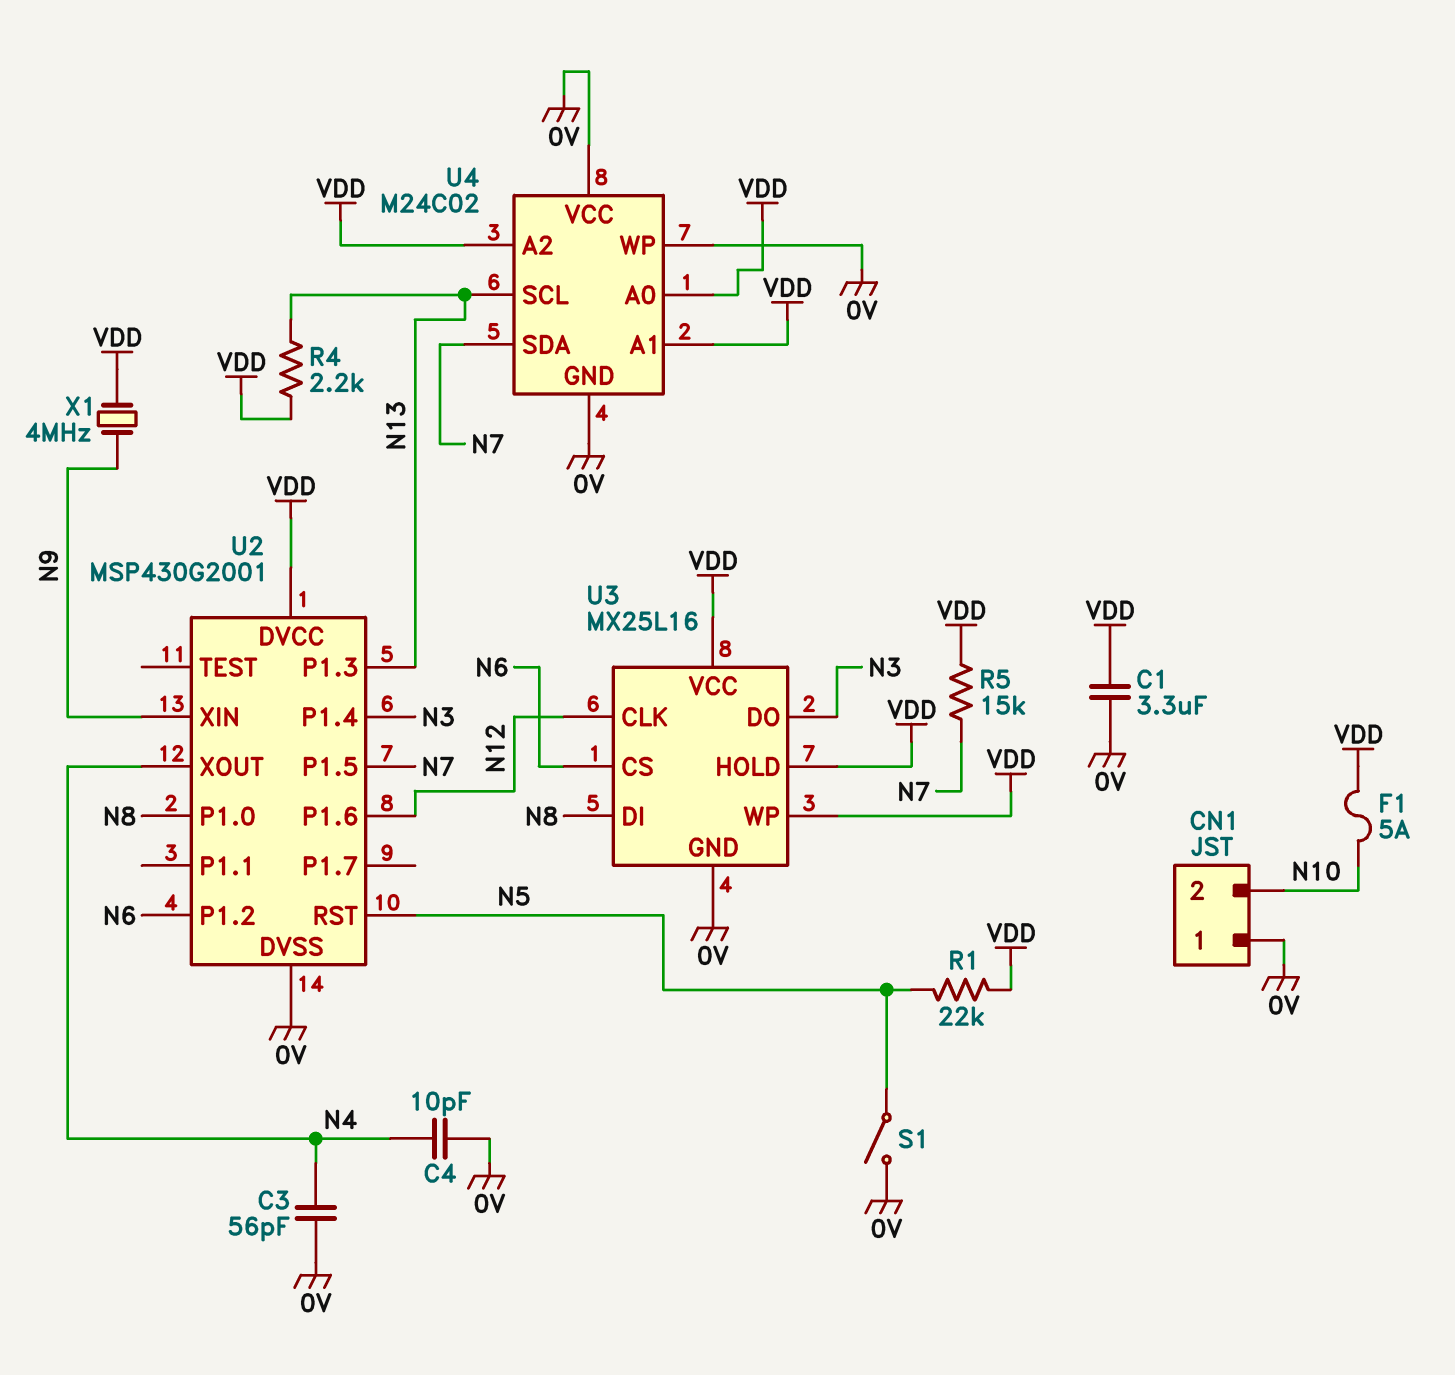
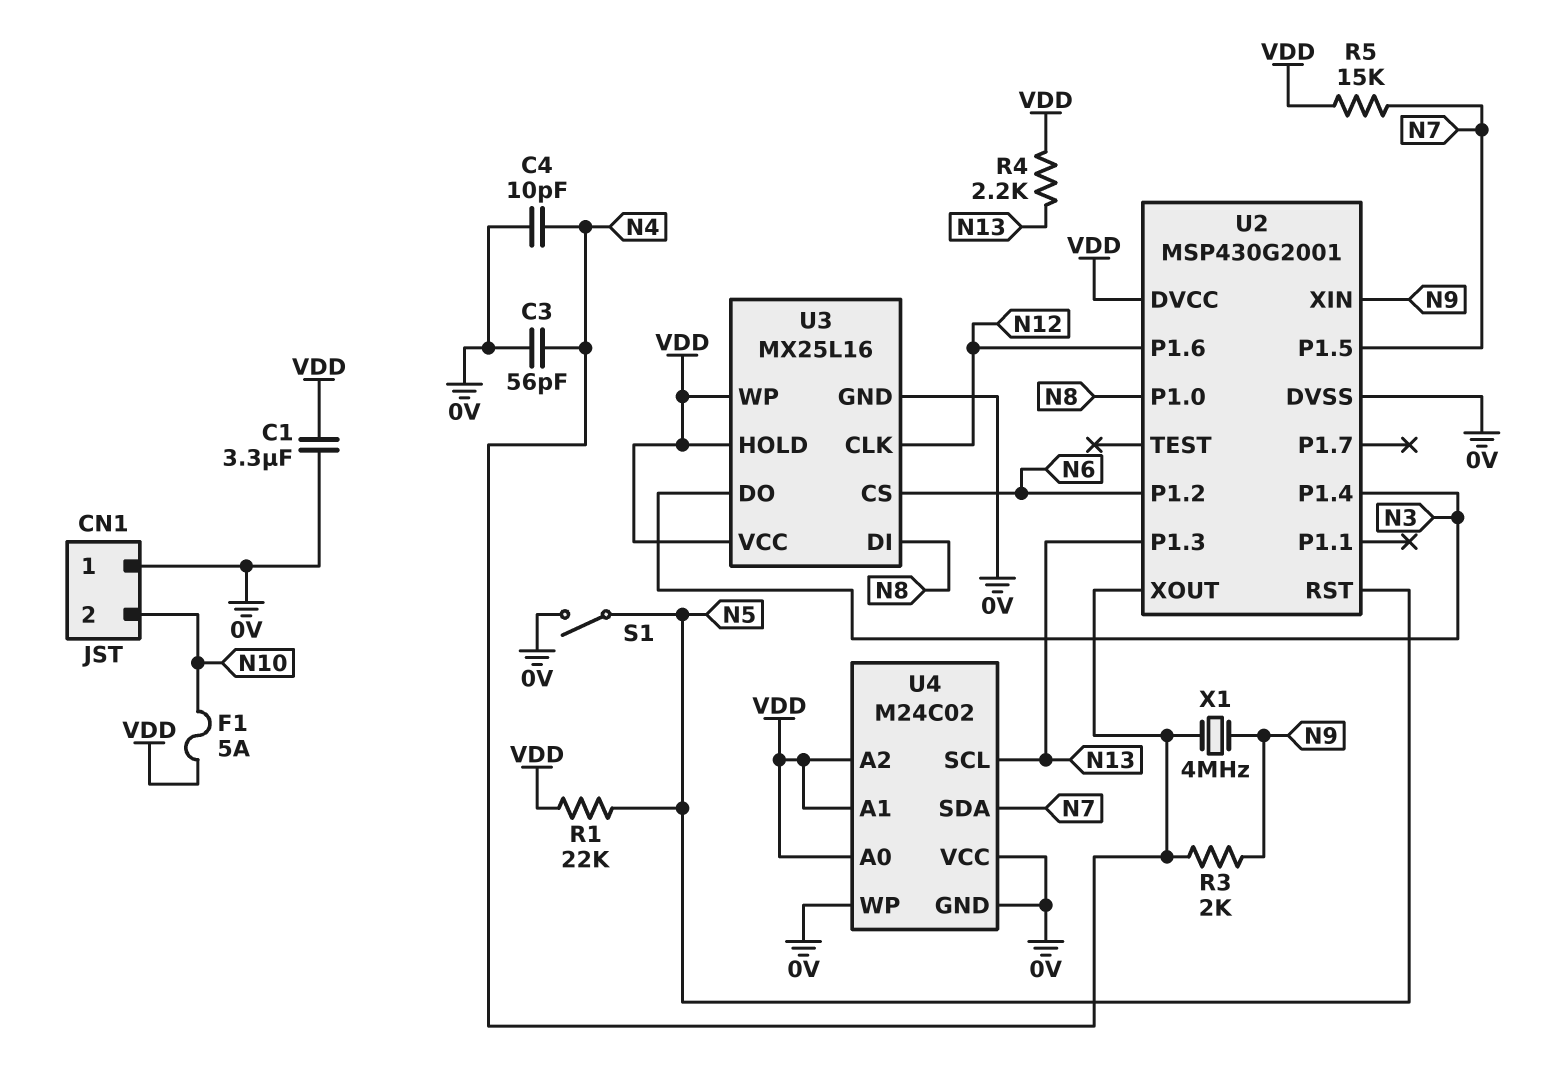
R3: none -> 2k (N4, N9)
X1: 4MHz (N9, VDD) -> 4MHz (N4, N9)

